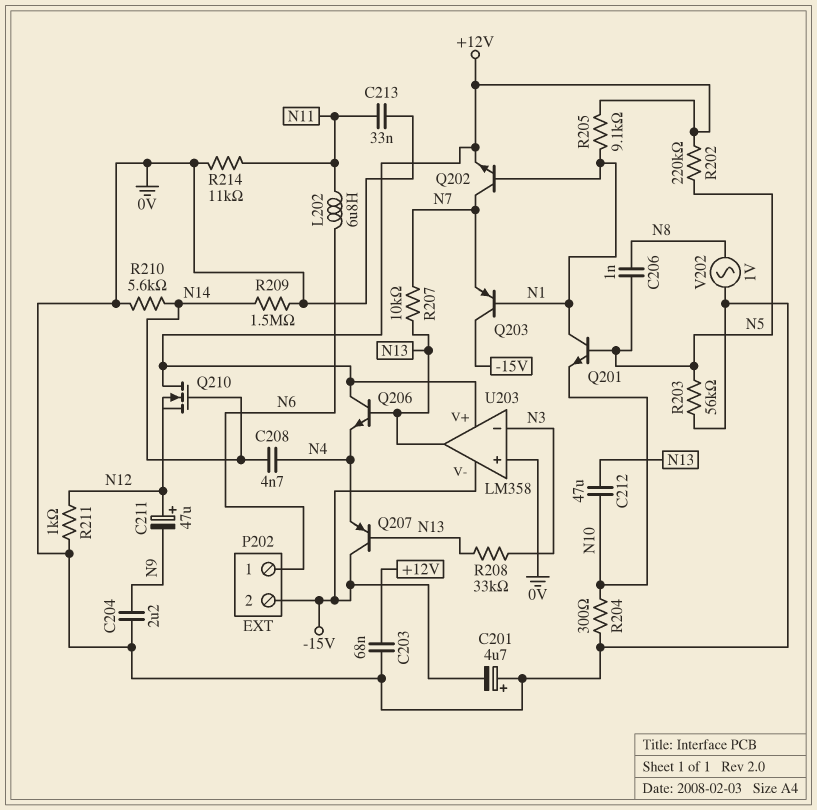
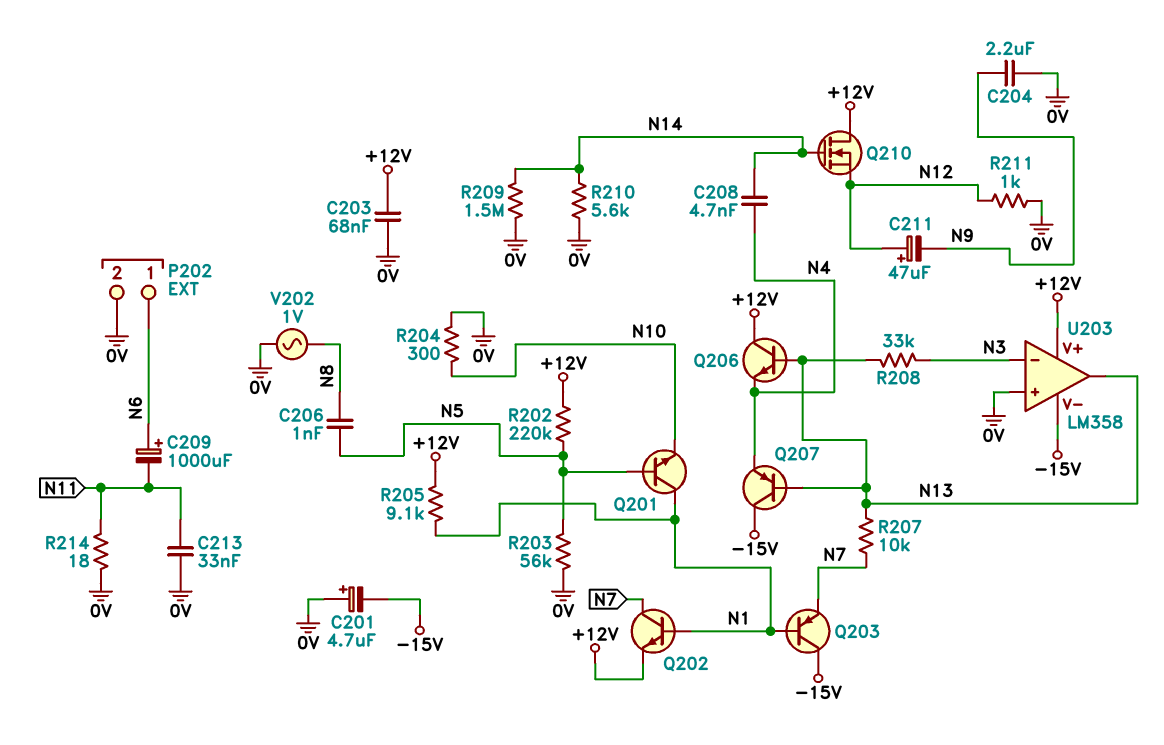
C209: none -> 1000uF (plus N6, minus N11)
C212: 47uF (N10, N13) -> none
L202: 6.8uH (N6, N11) -> none
P202 pin 2: -15V -> 0V
R214: 11k (0V, N11) -> 18 (0V, N11)

